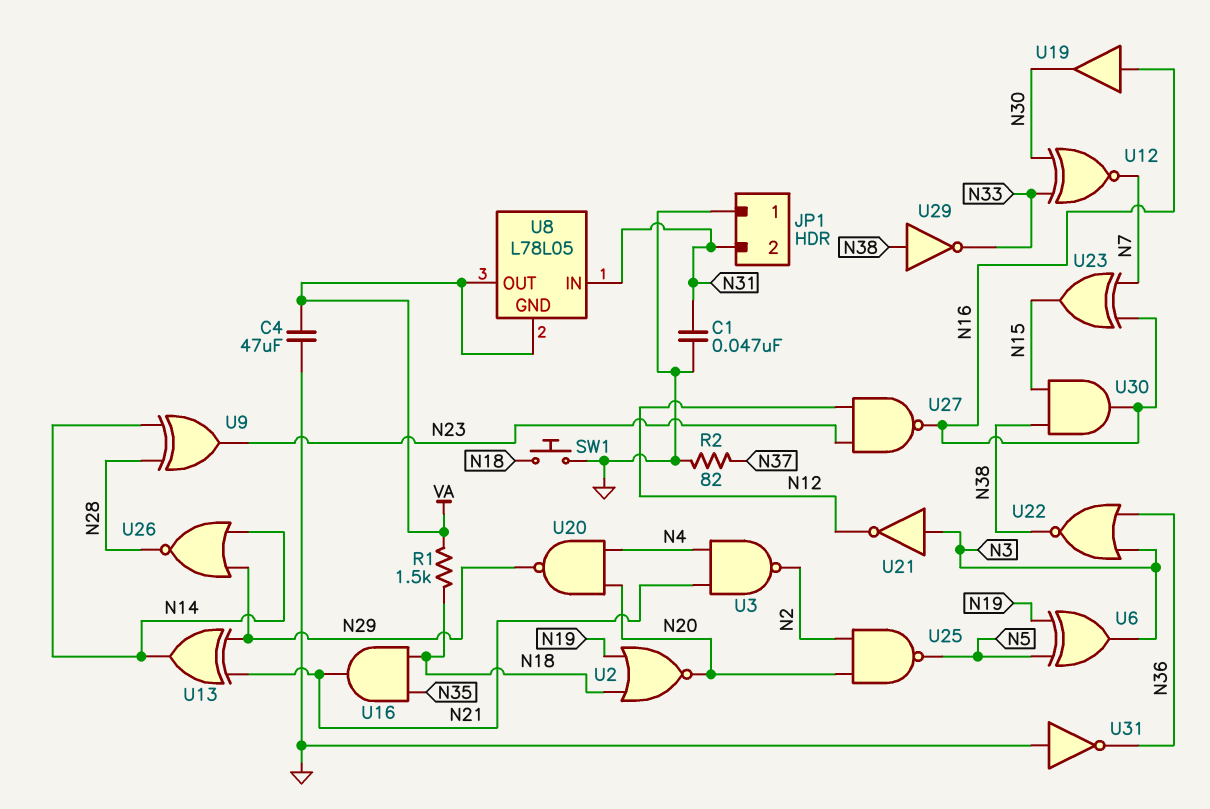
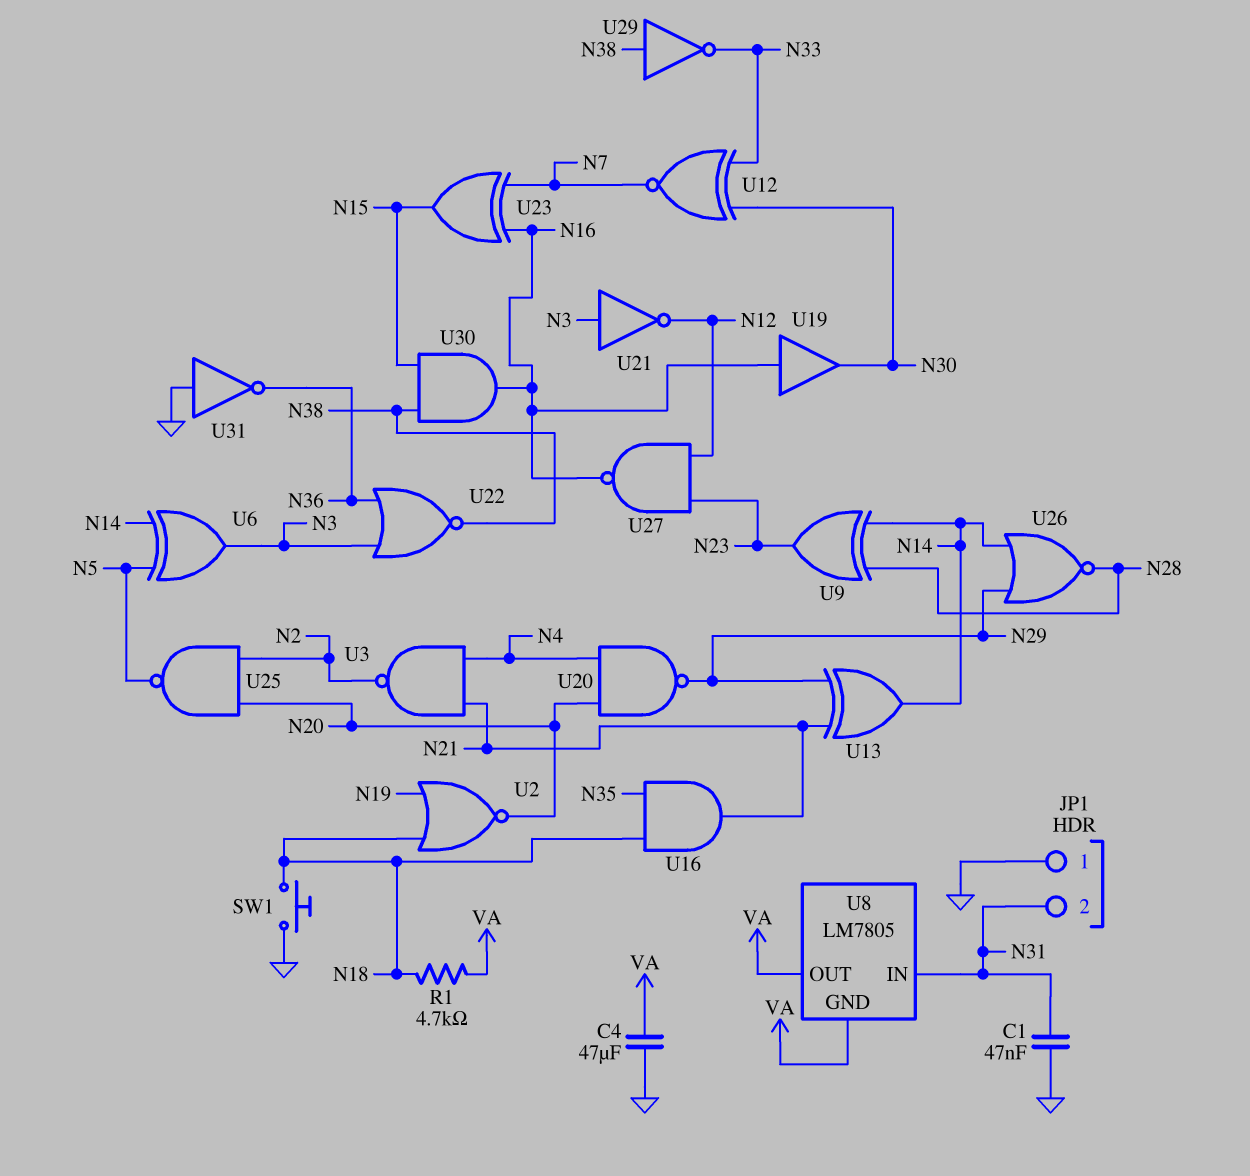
R1: 1.5k (N18, VA) -> 4.7k (N18, VA)
R2: 82 (GND, N37) -> none
U6: XOR (in N5, in N19, out N3) -> XOR (in N5, in N14, out N3)
U8: L78L05 -> LM7805

